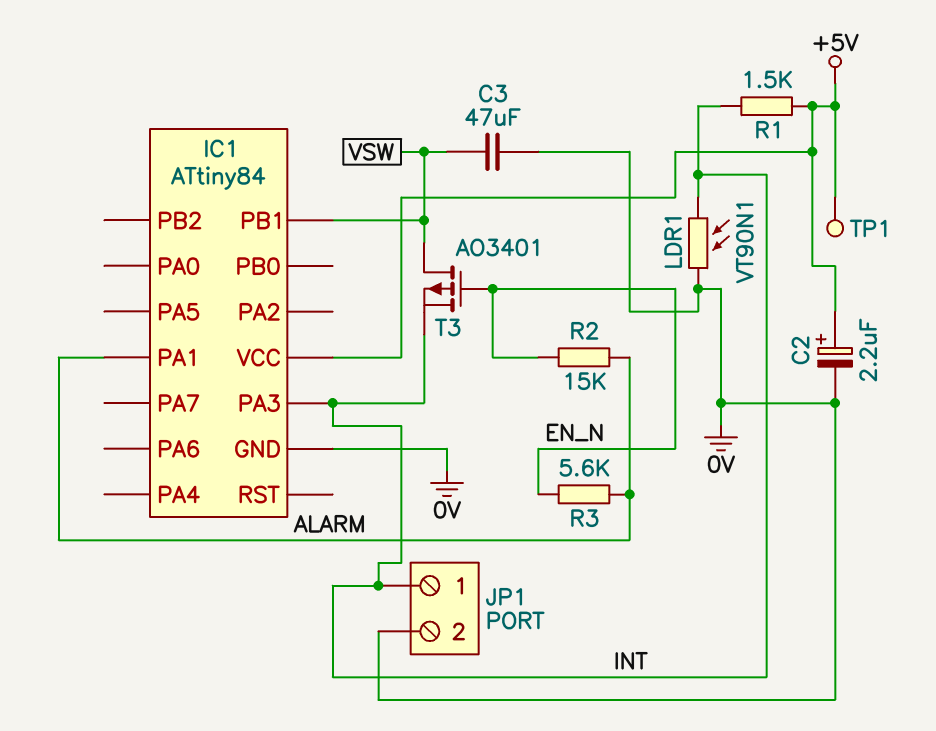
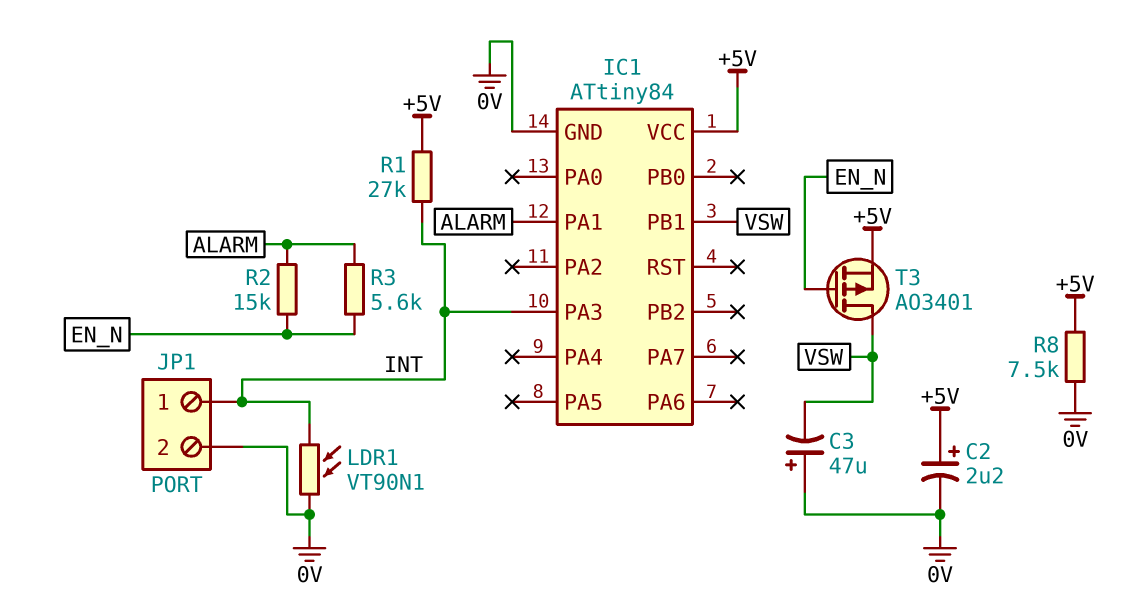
C3: 47uF (0V, VSW) -> 47uF (plus 0V, minus VSW)
R1: 1.5k (+5V, INT) -> 27k (+5V, INT)
R8: none -> 7.5k (+5V, 0V)
T3: PMOS AO3401 (G EN_N, D VSW, S INT) -> PMOS AO3401 (G EN_N, D VSW, S +5V)
TP1: test point (+5V) -> none

